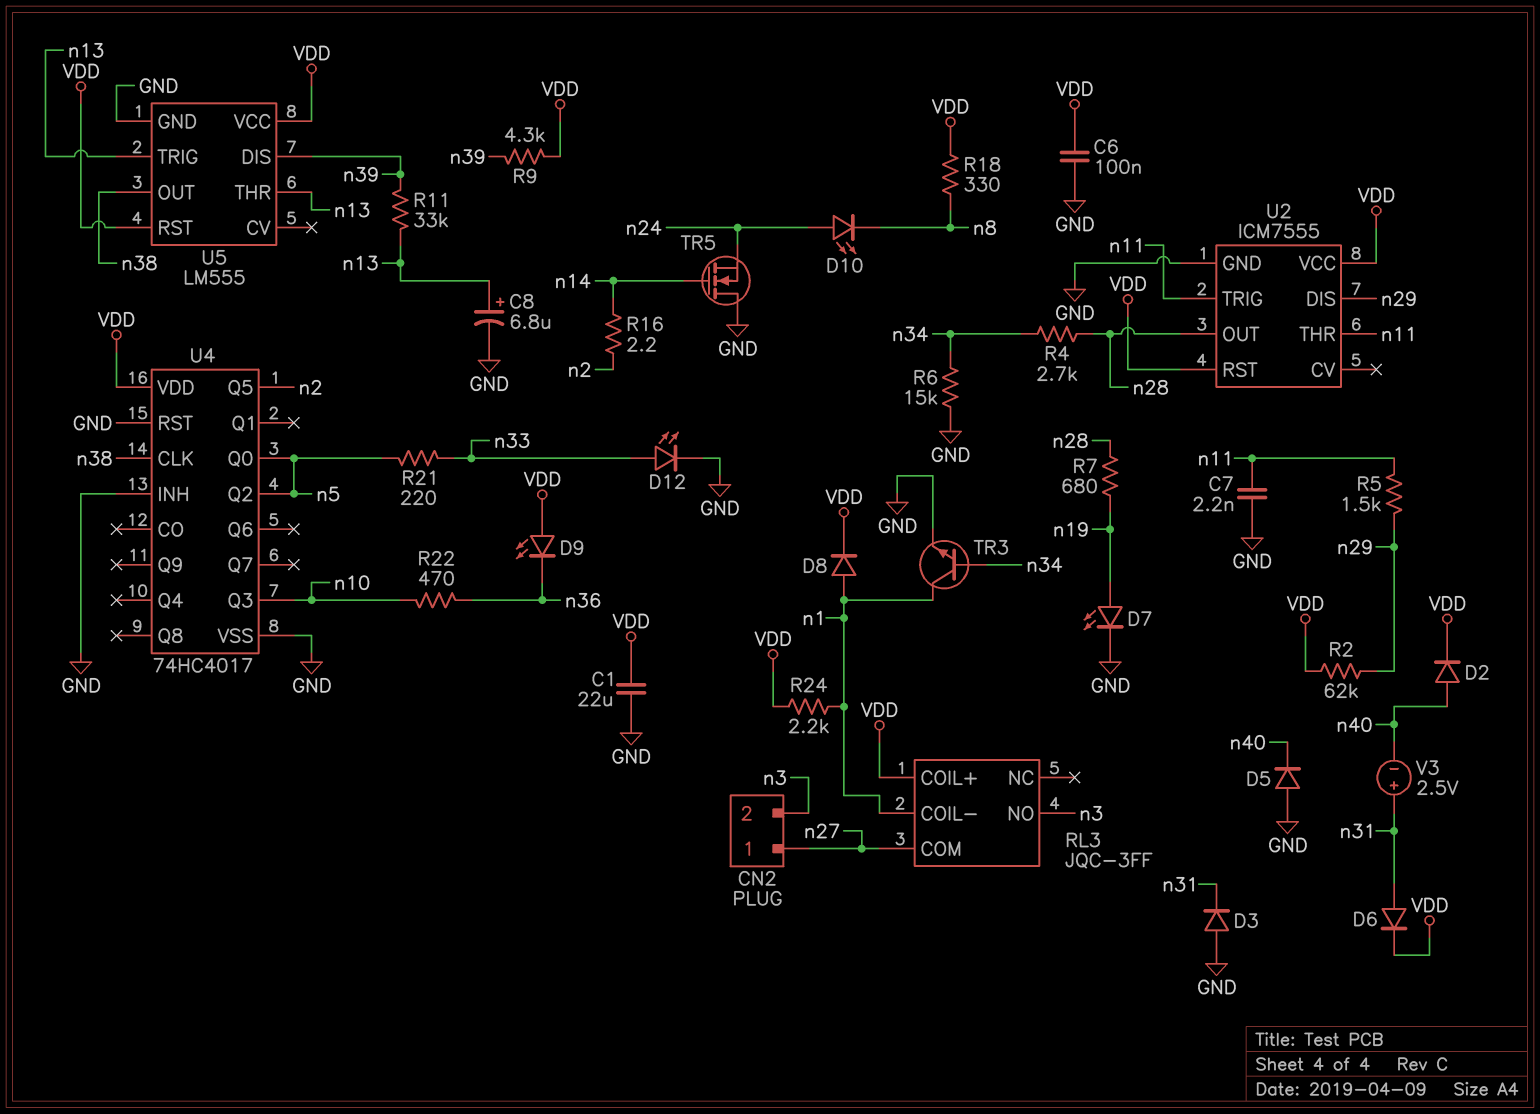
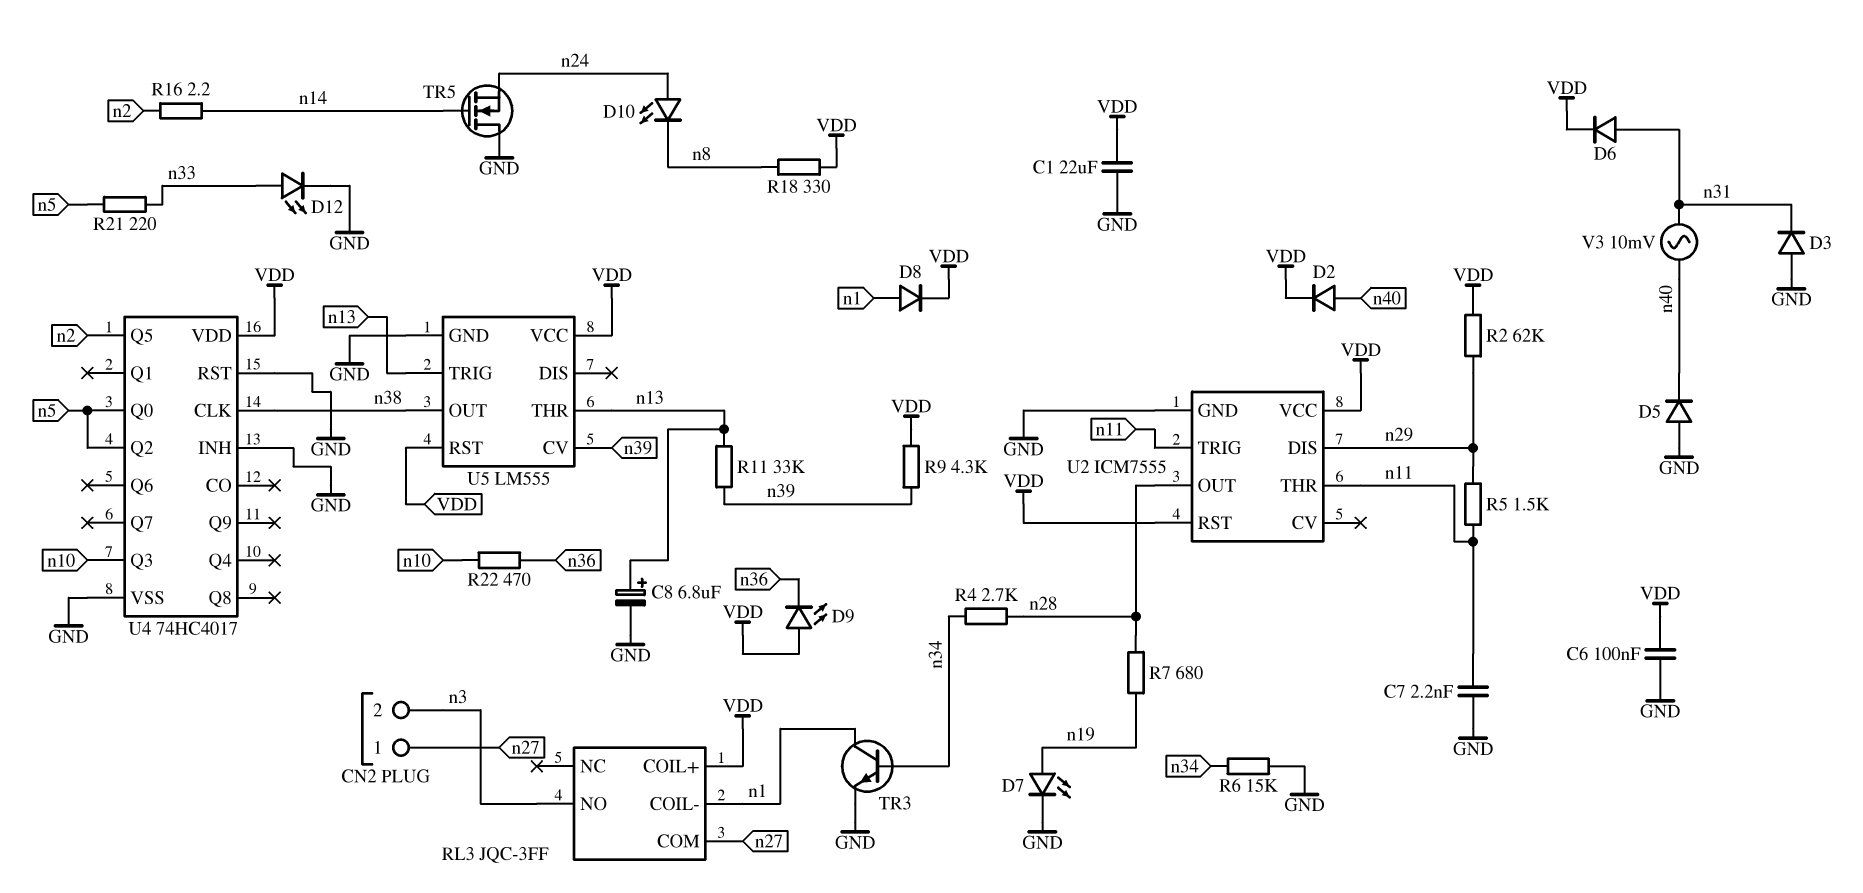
R24: 2.2k (VDD, n1) -> none
U5 pin CV: none -> n39
U5 pin DIS: n39 -> none
V3: 2.5V (plus n31, minus n40) -> AC 10mV (n31, n40)

